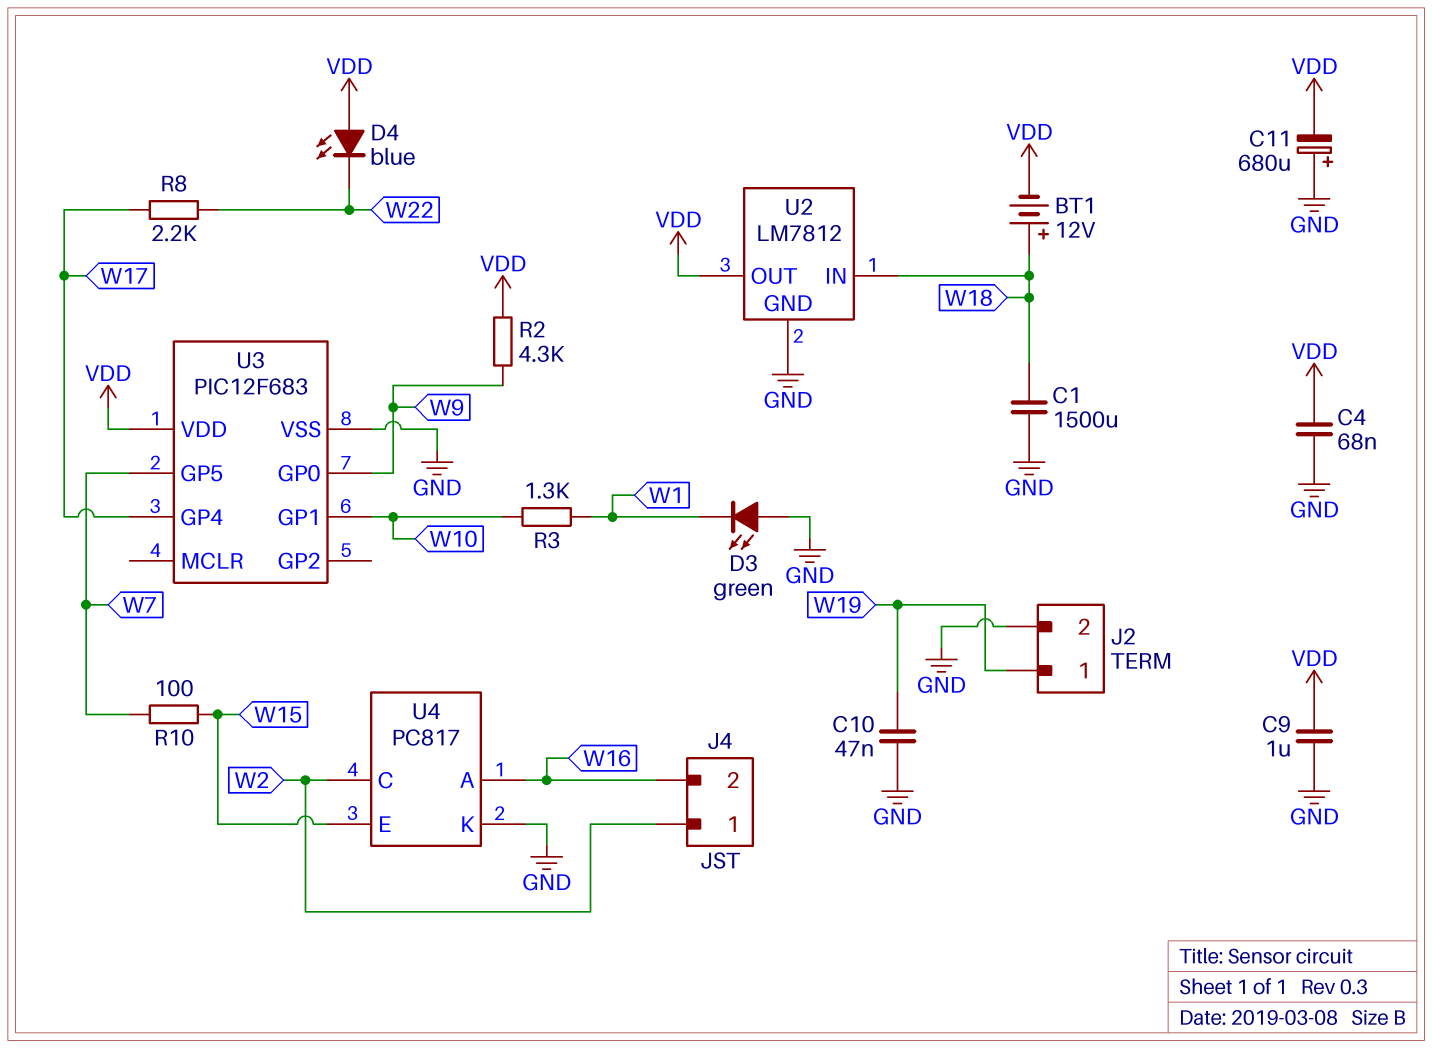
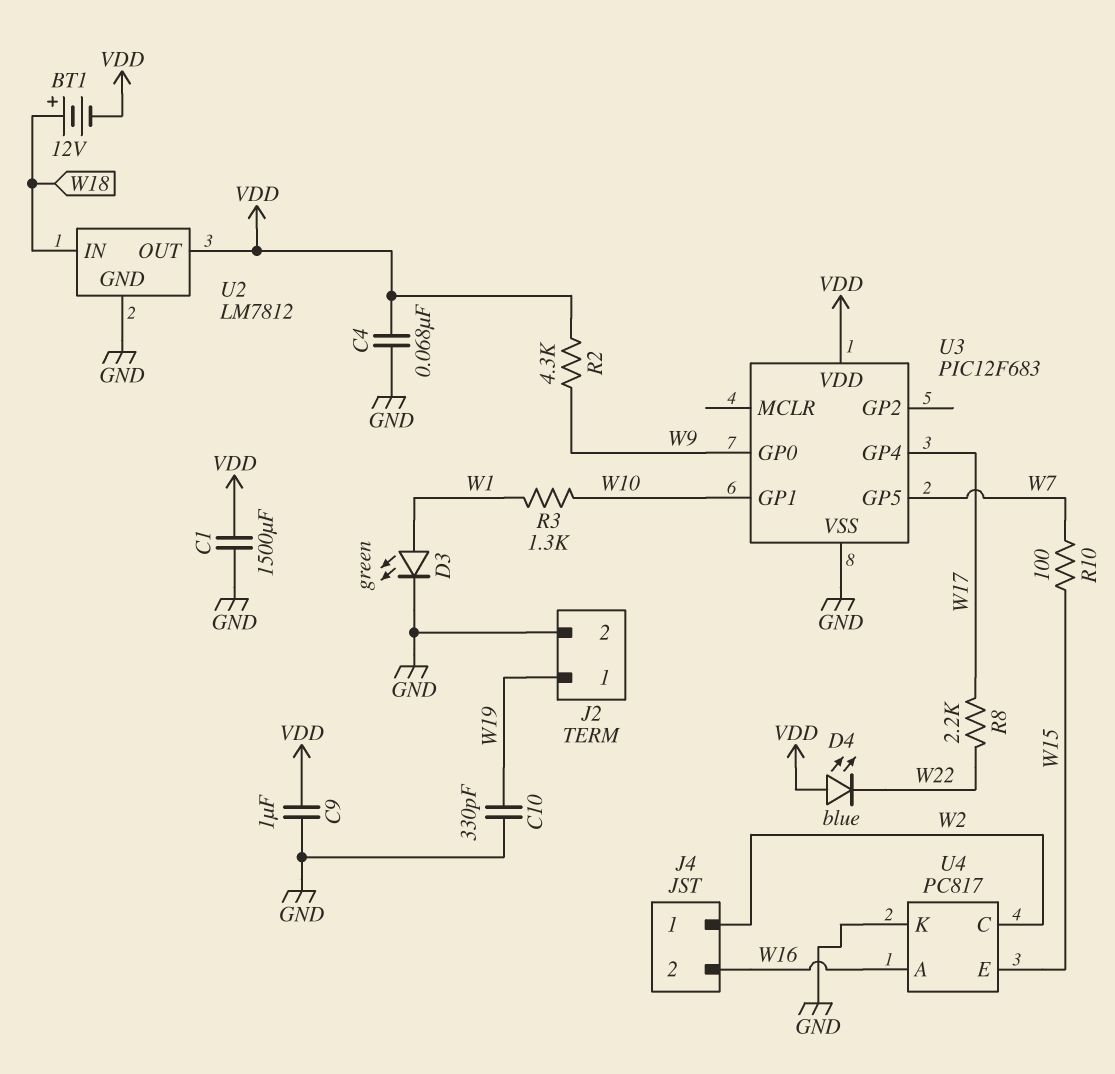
C1: 1500uF (GND, W18) -> 1500uF (GND, VDD)
C10: 47nF (GND, W19) -> 330pF (GND, W19)
C11: 680uF (plus GND, minus VDD) -> none
D3: LED green (A GND, K W1) -> LED green (A W1, K GND)

